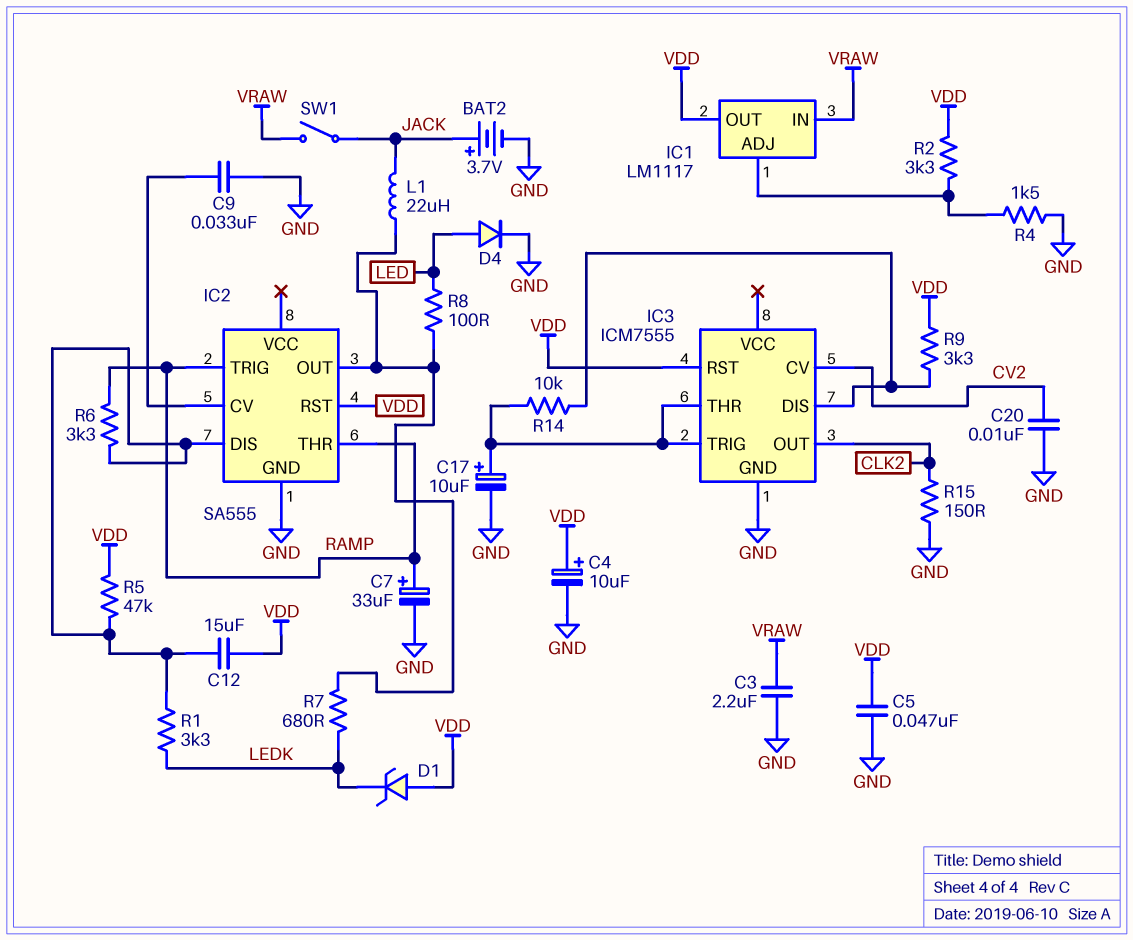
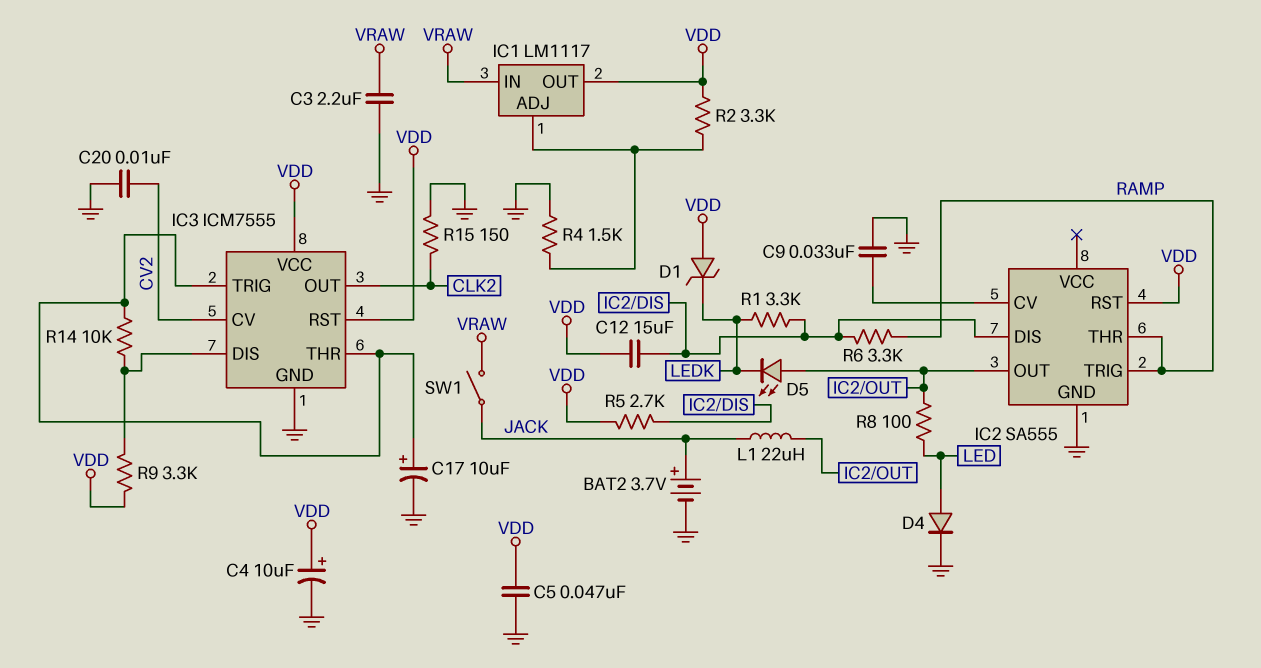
C7: 33uF (plus RAMP, minus GND) -> none
D5: none -> LED (A IC2/OUT, K LEDK)
IC3 pin VCC: none -> VDD
R5: 47k (IC2/DIS, VDD) -> 2.7k (IC2/DIS, VDD)
R7: 680 (IC2/OUT, LEDK) -> none

